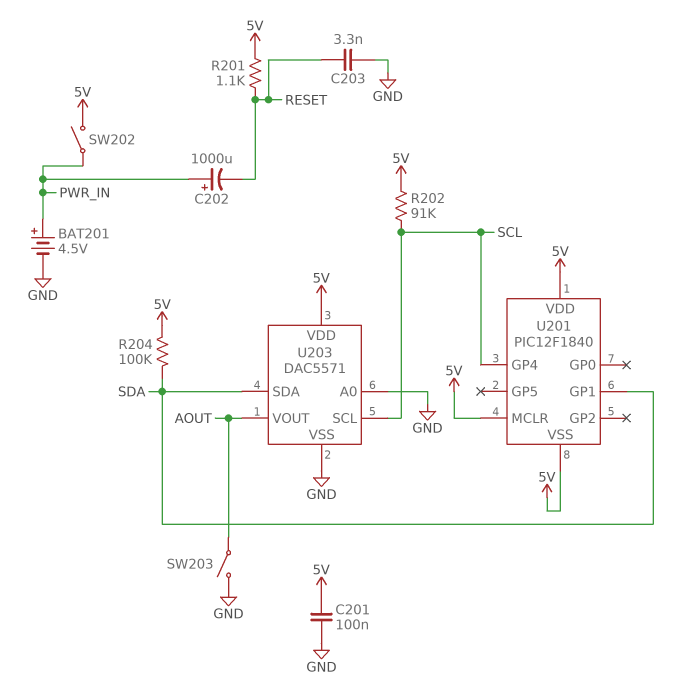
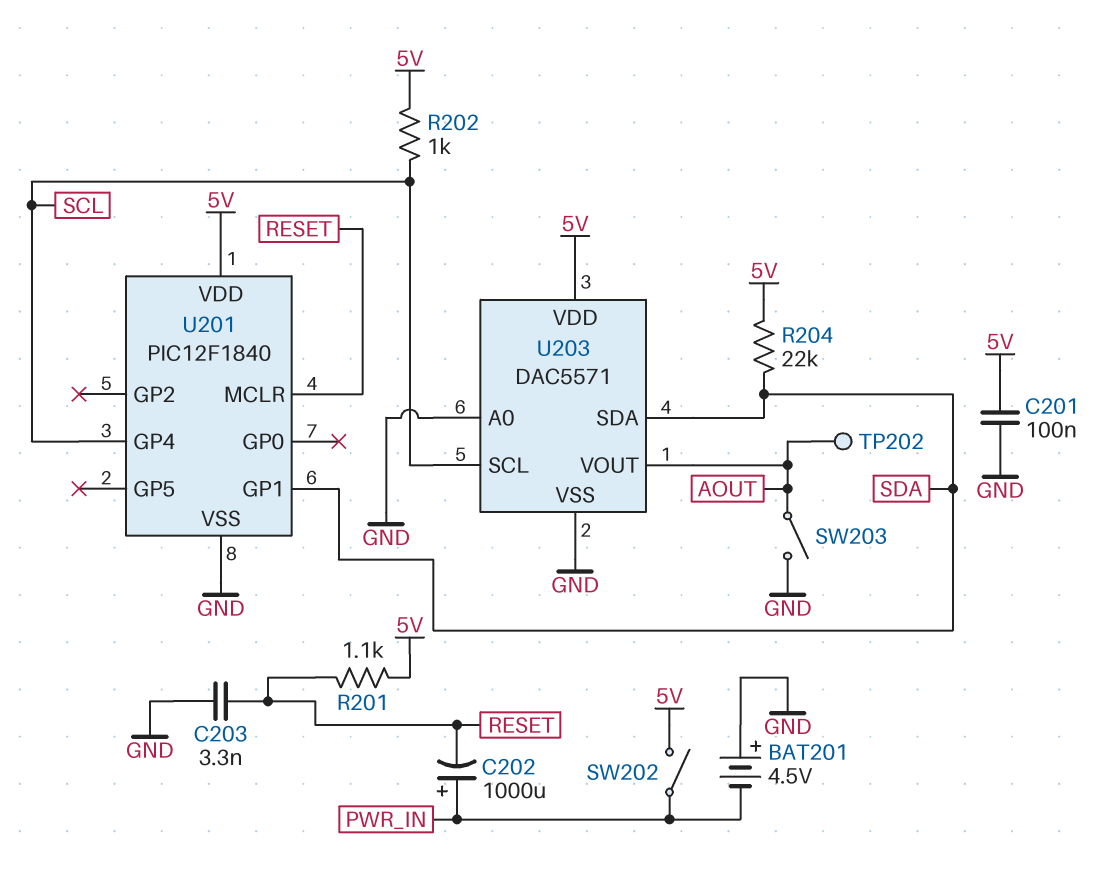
BAT201: 4.5V (plus PWR_IN, minus GND) -> 4.5V (plus GND, minus PWR_IN)
R202: 91k (5V, SCL) -> 1k (5V, SCL)
R204: 100k (5V, SDA) -> 22k (5V, SDA)
TP202: none -> test point (AOUT)
U201 pin MCLR: 5V -> RESET
U201 pin VSS: 5V -> GND

